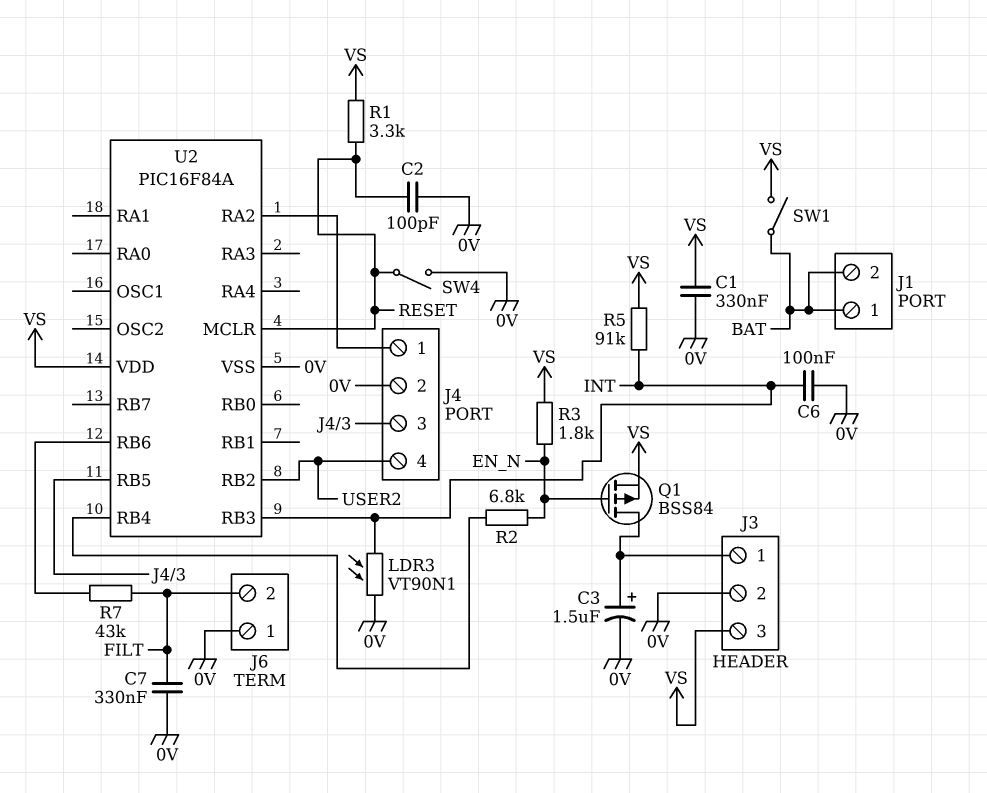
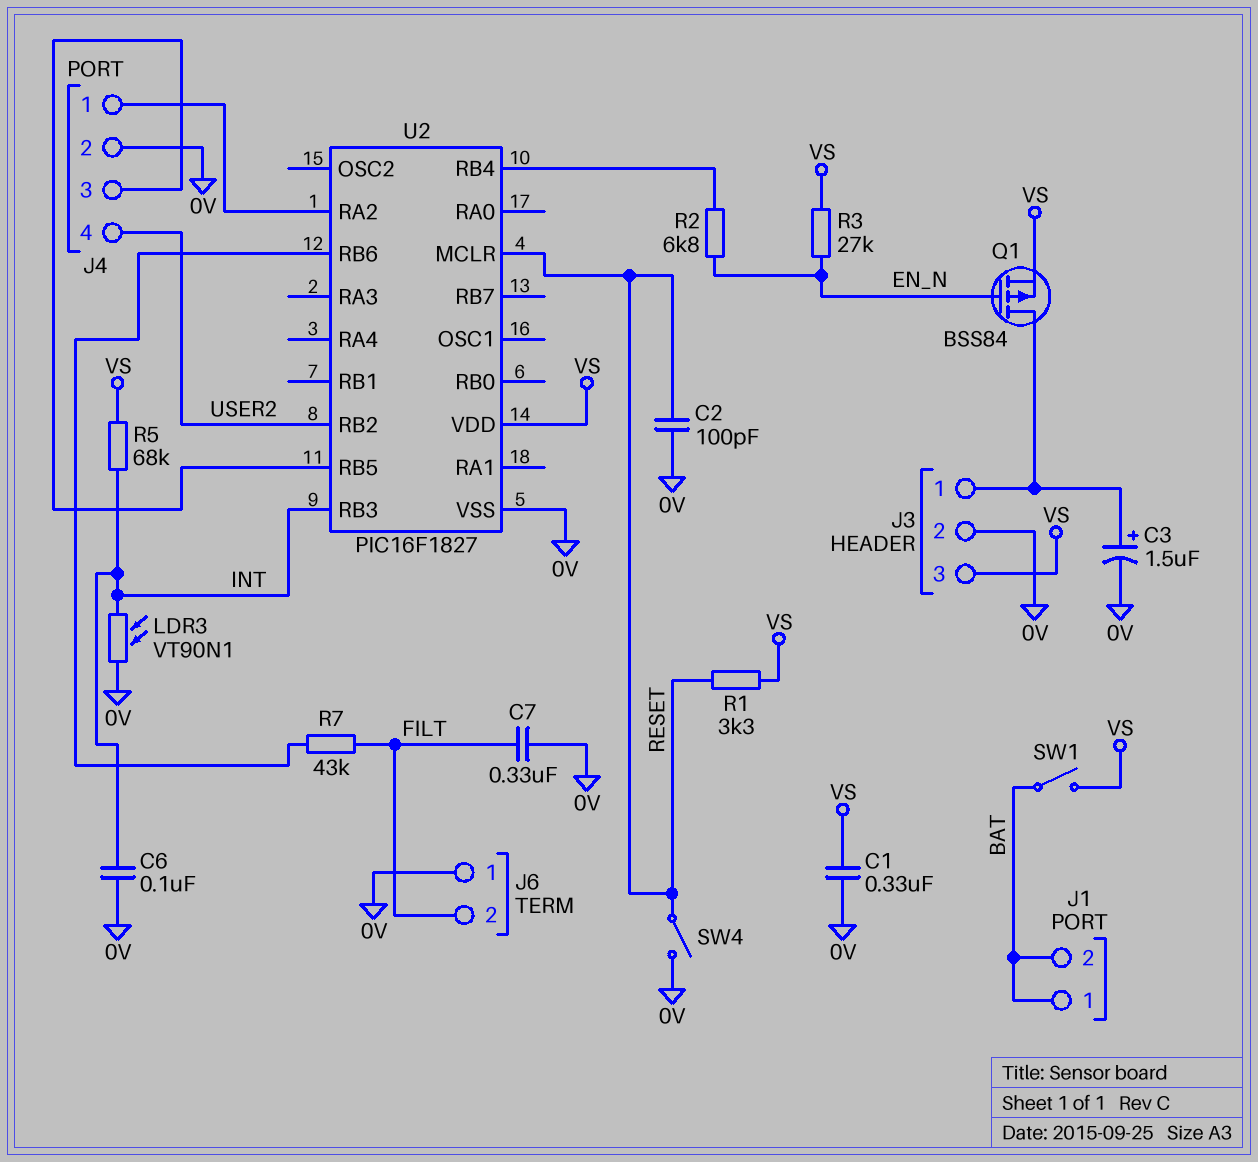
R3: 1.8k (EN_N, VS) -> 27k (EN_N, VS)
R5: 91k (INT, VS) -> 68k (INT, VS)
U2: PIC16F84A -> PIC16F1827

